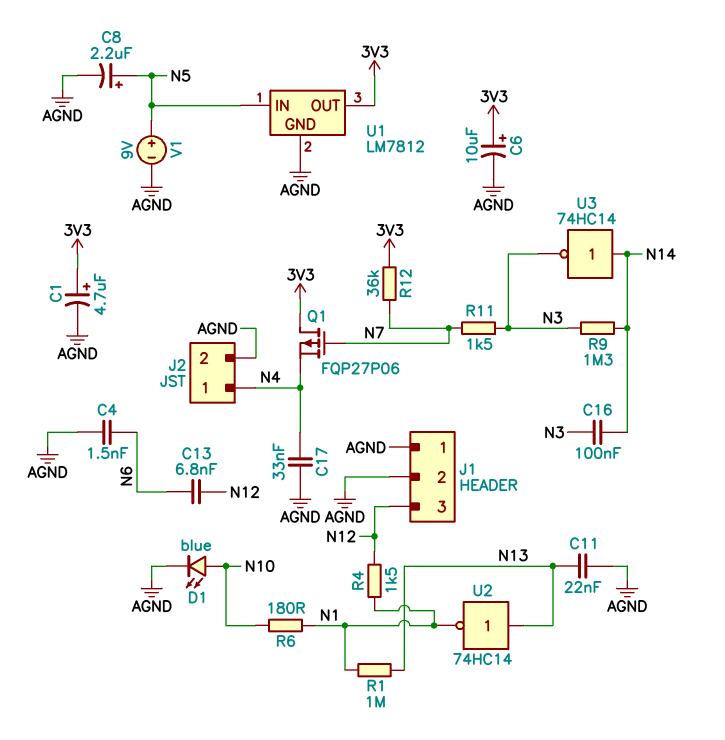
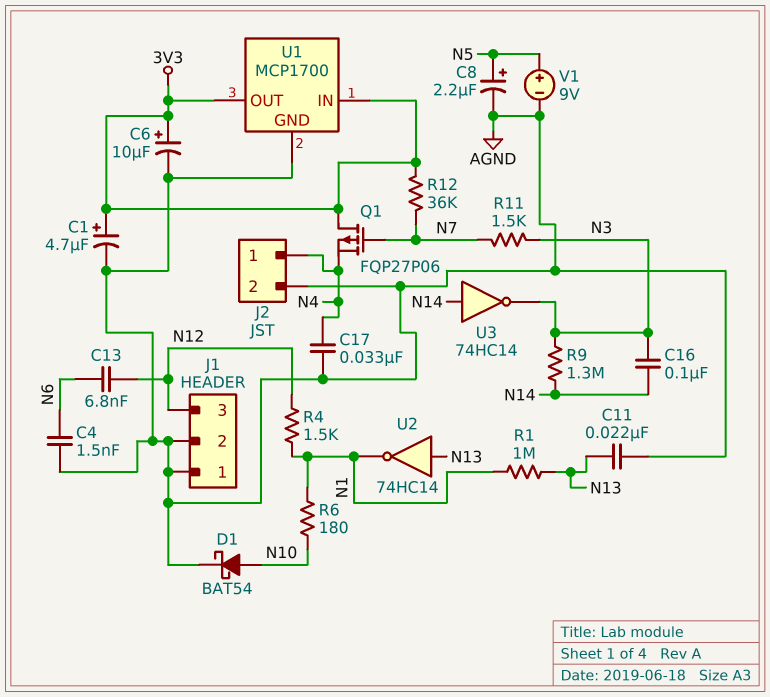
D1: LED blue (A N10, K AGND) -> schottky BAT54 (A N10, K AGND)
U1: LM7812 -> MCP1700
U1 pin IN: N5 -> 3V3

